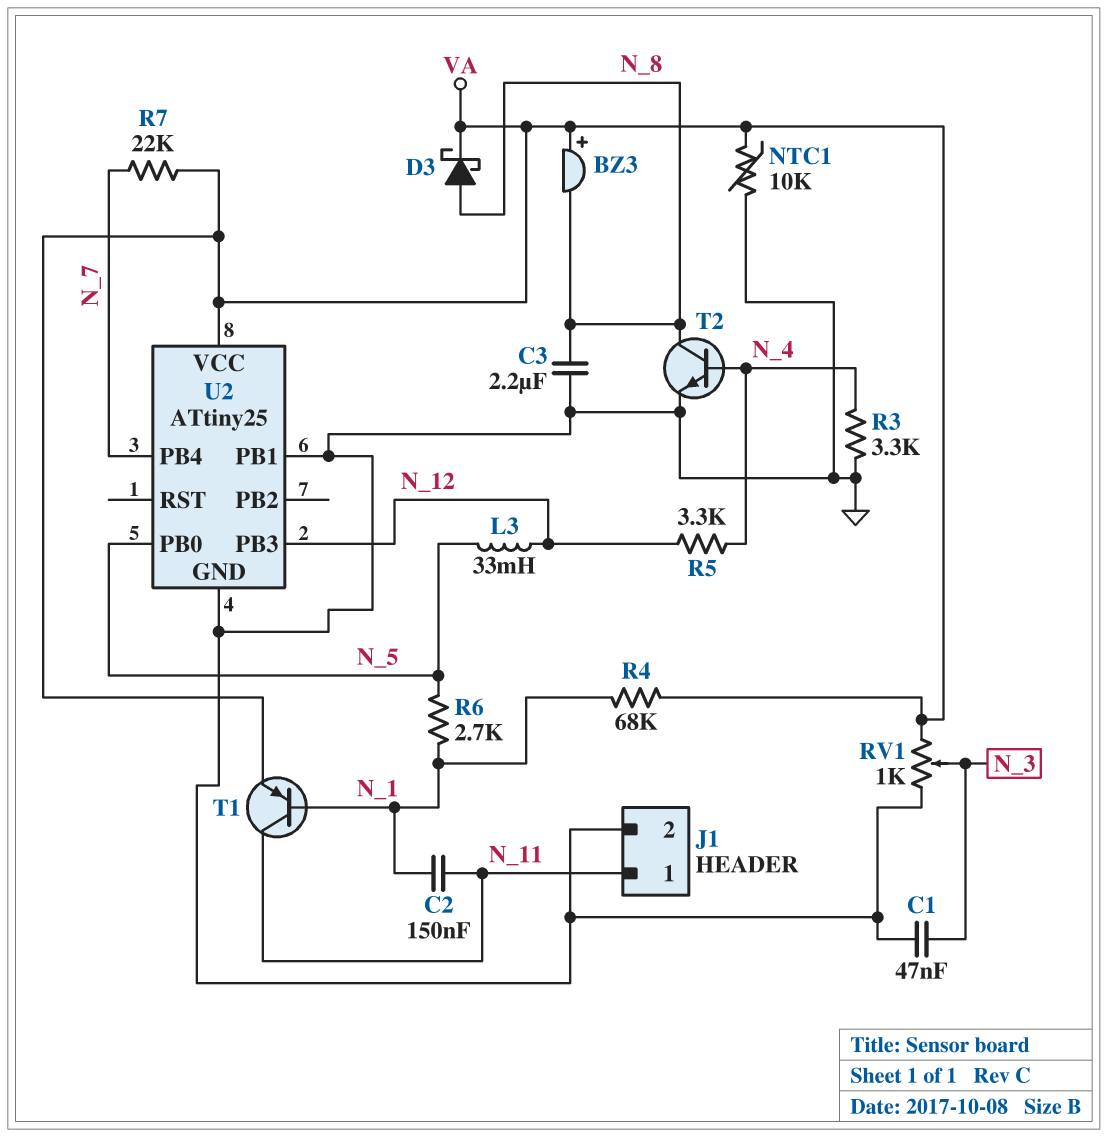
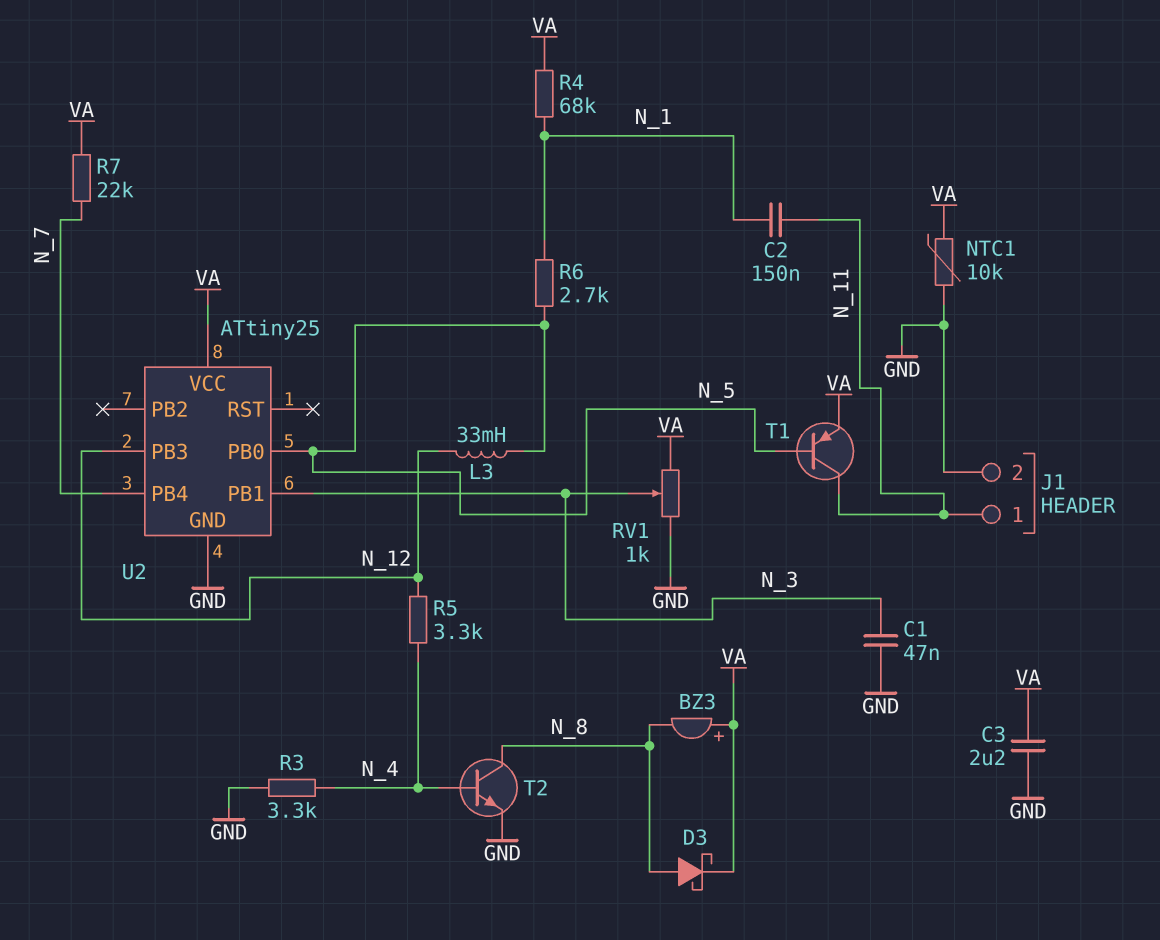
C3: 2.2uF (GND, N_8) -> 2.2uF (GND, VA)
T1: PNP (B N_1, C N_11, E VA) -> PNP (B N_5, C N_11, E VA)
U2 pin PB1: GND -> N_3

